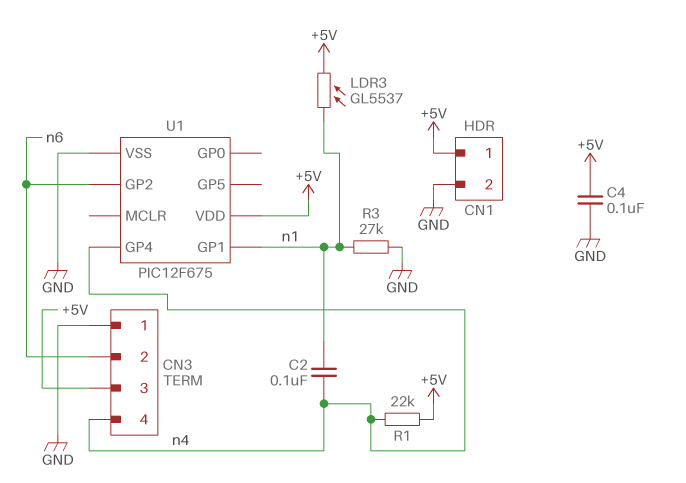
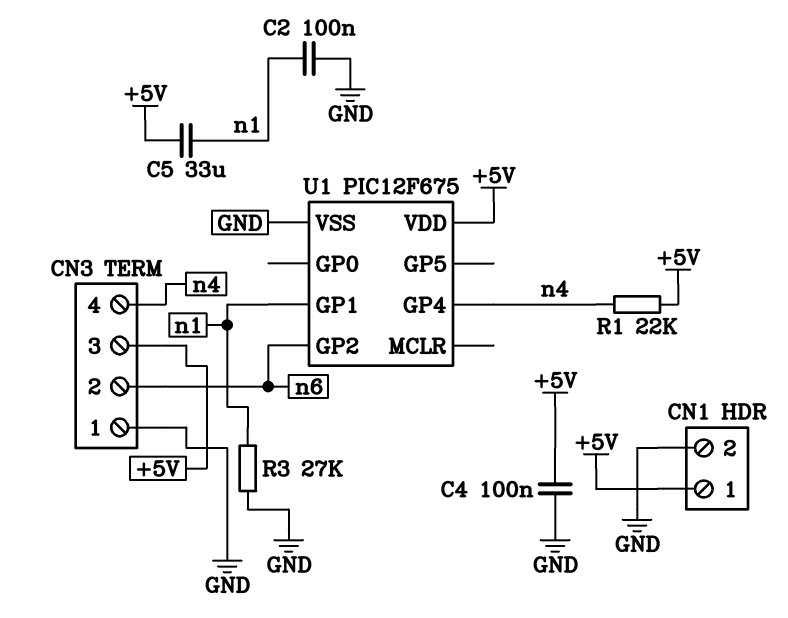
C2: 100nF (n1, n4) -> 100nF (GND, n1)
C5: none -> 33uF (+5V, n1)
LDR3: GL5537 (+5V, n1) -> none

